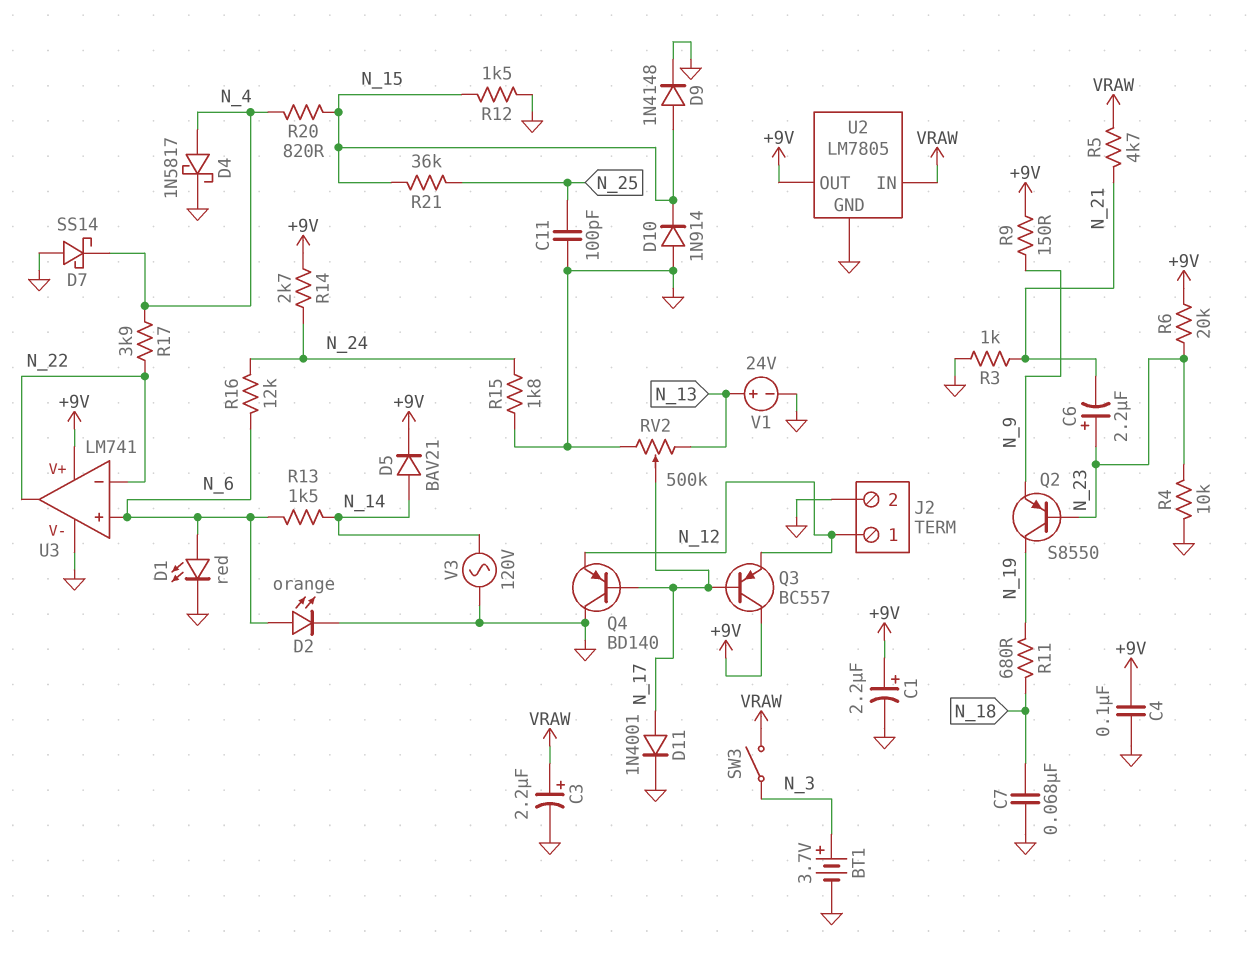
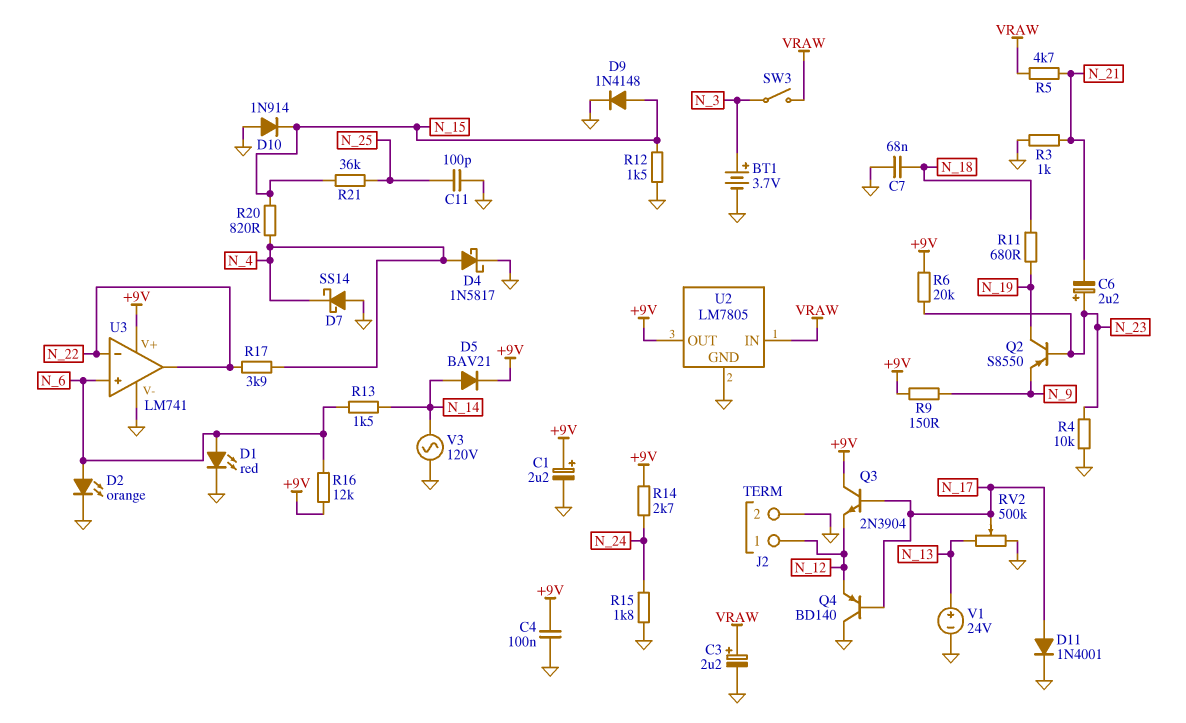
Q3: PNP BC557 (B N_17, C +9V, E N_12) -> NPN 2N3904 (B N_17, C +9V, E N_12)
R16: 12k (N_6, N_24) -> 12k (+9V, N_6)

